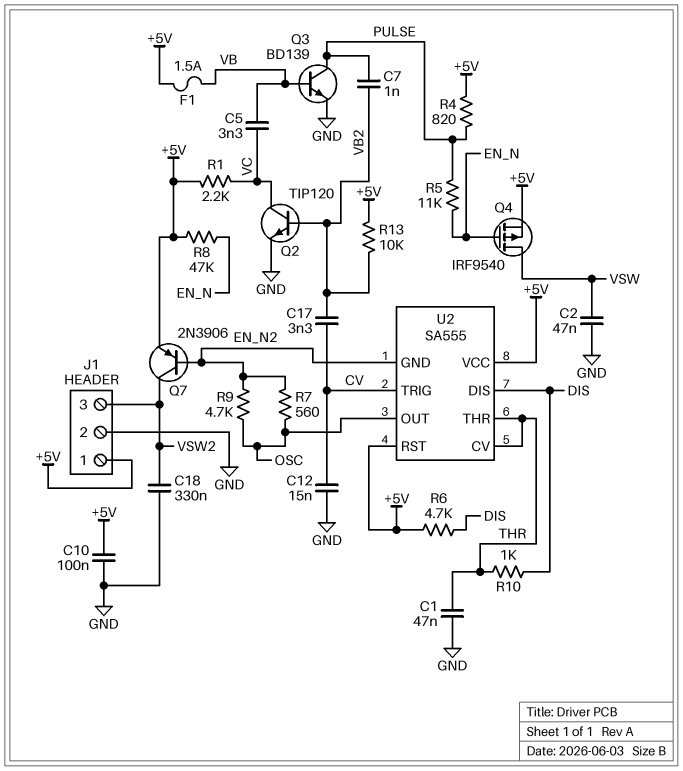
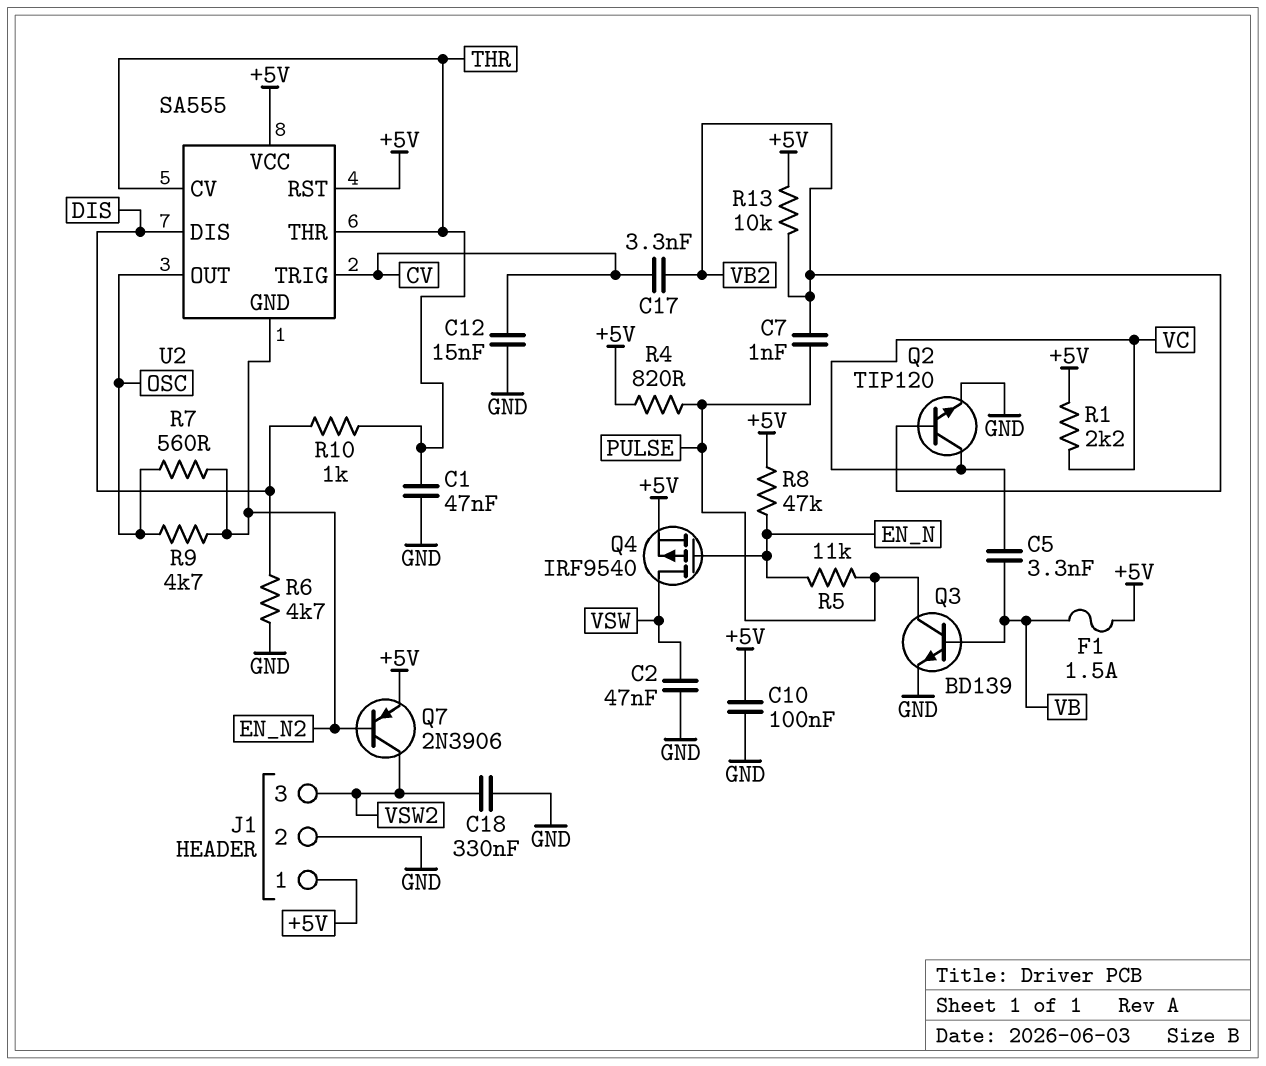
R6: 4.7k (+5V, DIS) -> 4.7k (DIS, GND)

